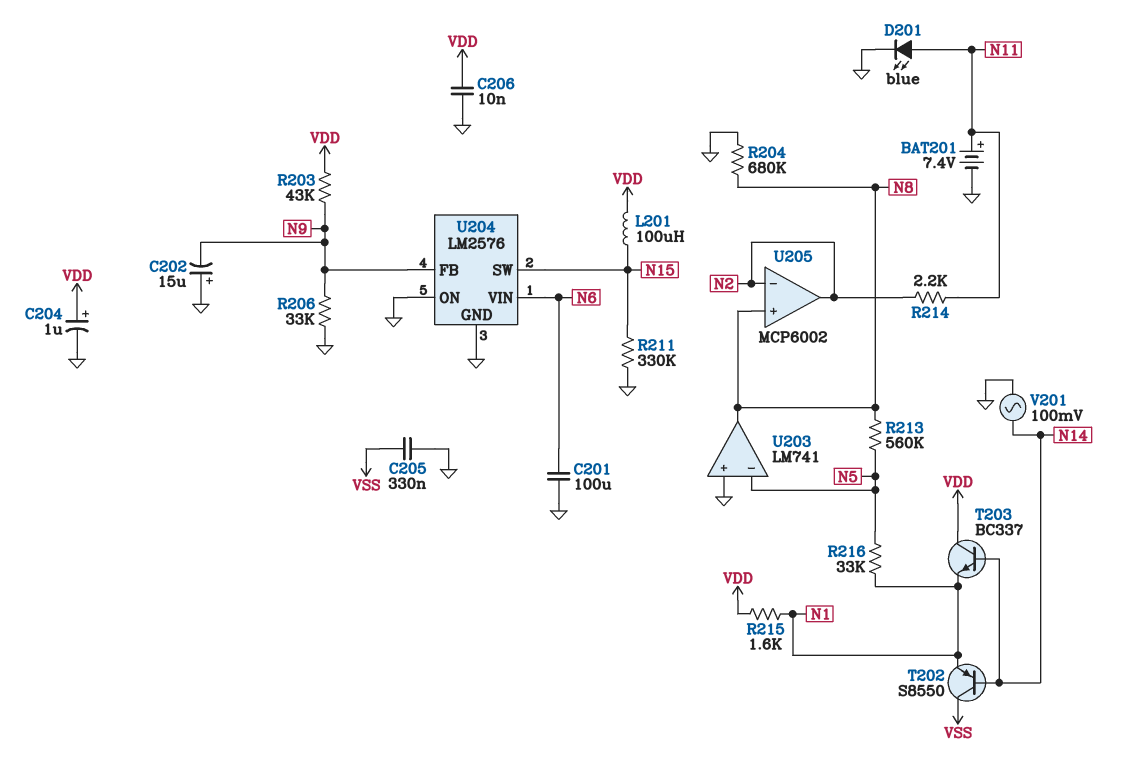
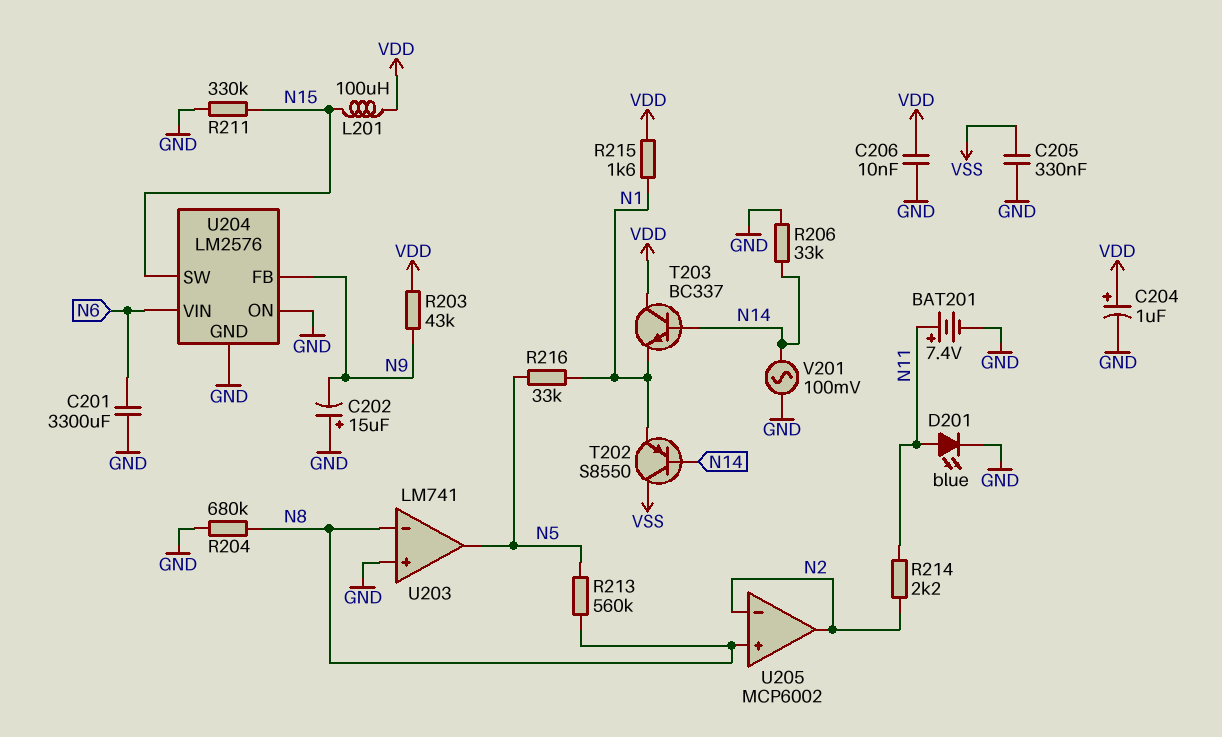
C201: 100uF (GND, N6) -> 3300uF (GND, N6)
R206: 33k (GND, N9) -> 33k (GND, N14)
U203 pin in-: N5 -> N8
U203 pin out: N8 -> N5

